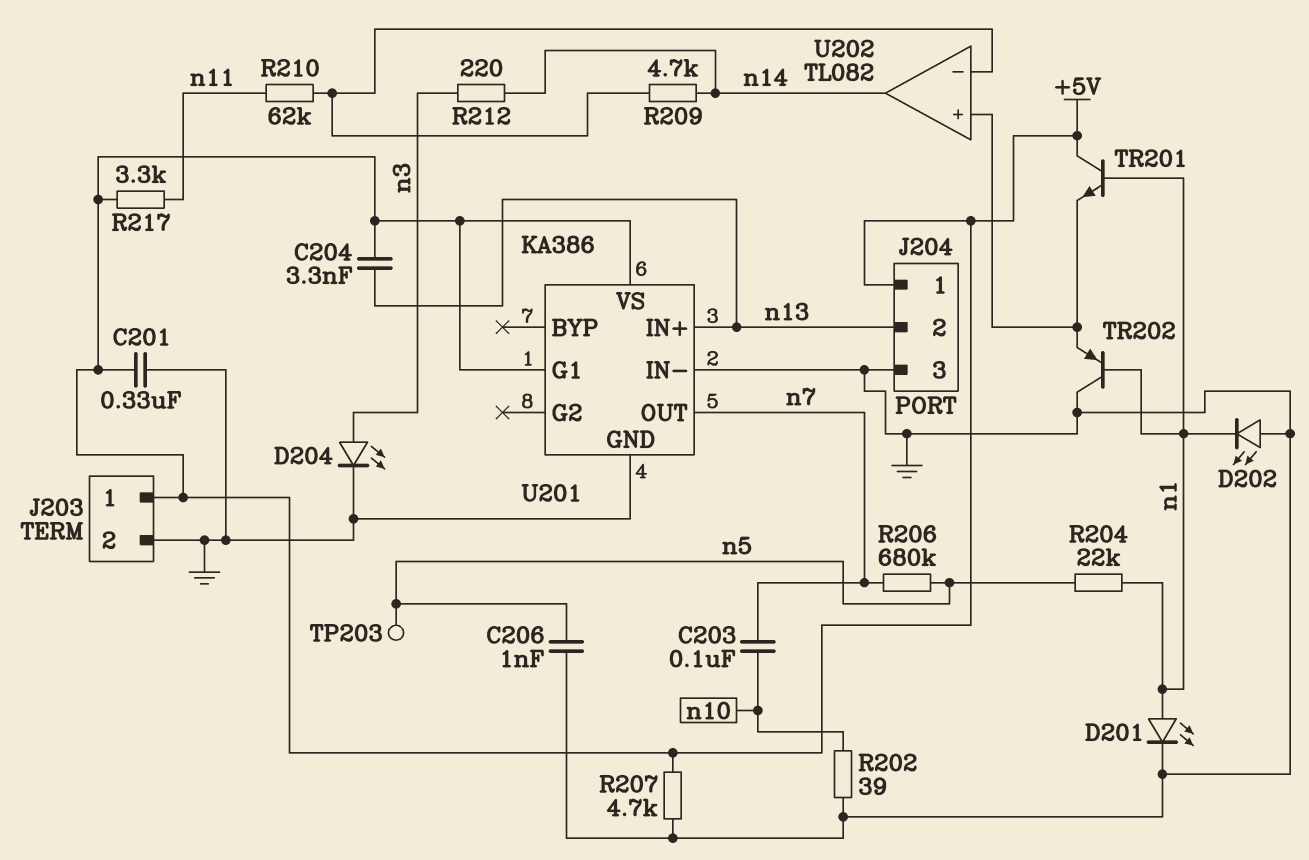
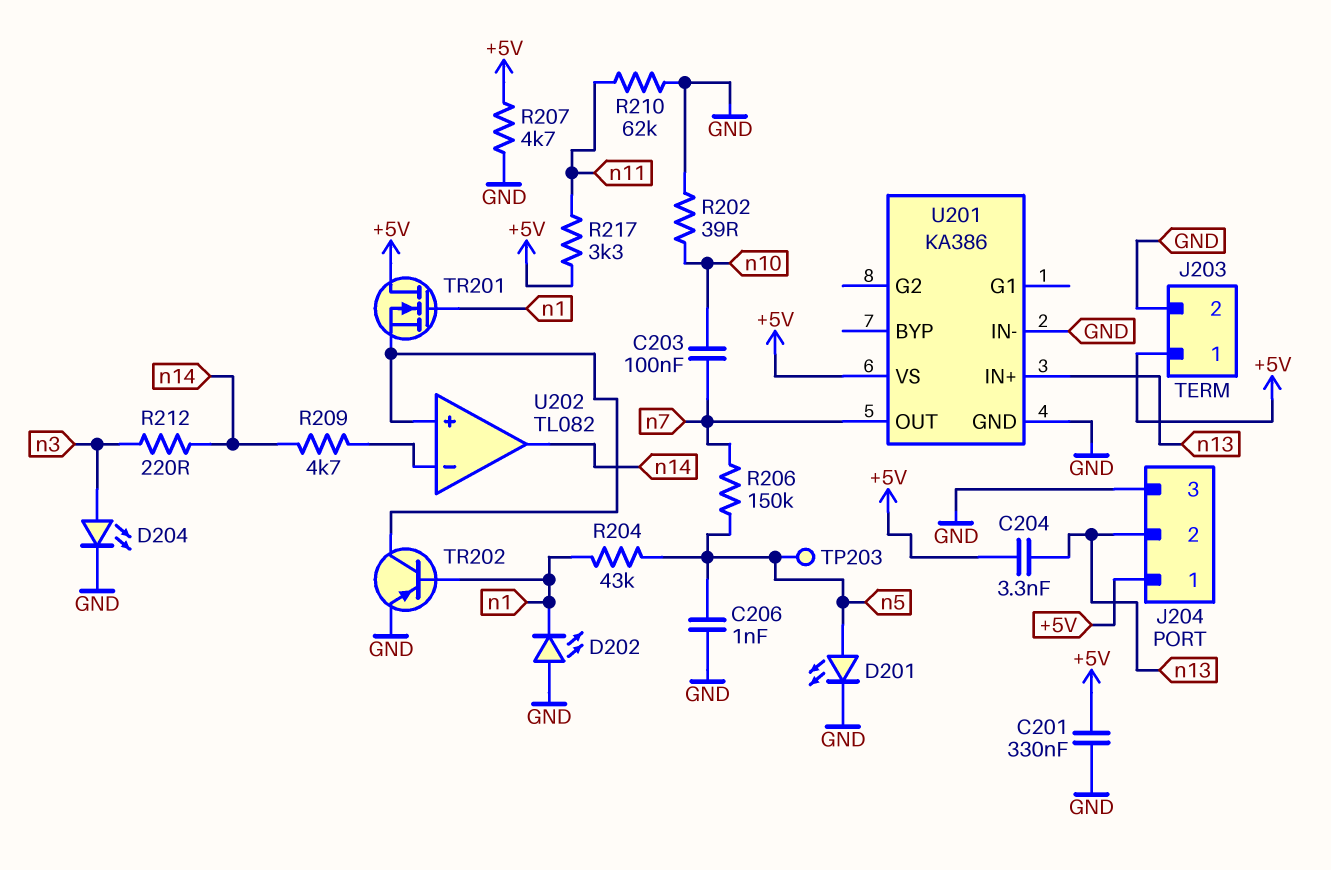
D201: LED (A n1, K GND) -> LED (A n5, K GND)
R204: 22k (n1, n5) -> 43k (n1, n5)
R206: 680k (n5, n7) -> 150k (n5, n7)
R210: 62k (U202/in-, n11) -> 62k (GND, n11)
TR201: NPN (B n1, C +5V, E U202/in+) -> NMOS (G n1, D +5V, S U202/in+)
TR202: PNP (B n1, C GND, E U202/in+) -> PNP (B n1, C U202/in+, E GND)
U201 pin G1: +5V -> none

